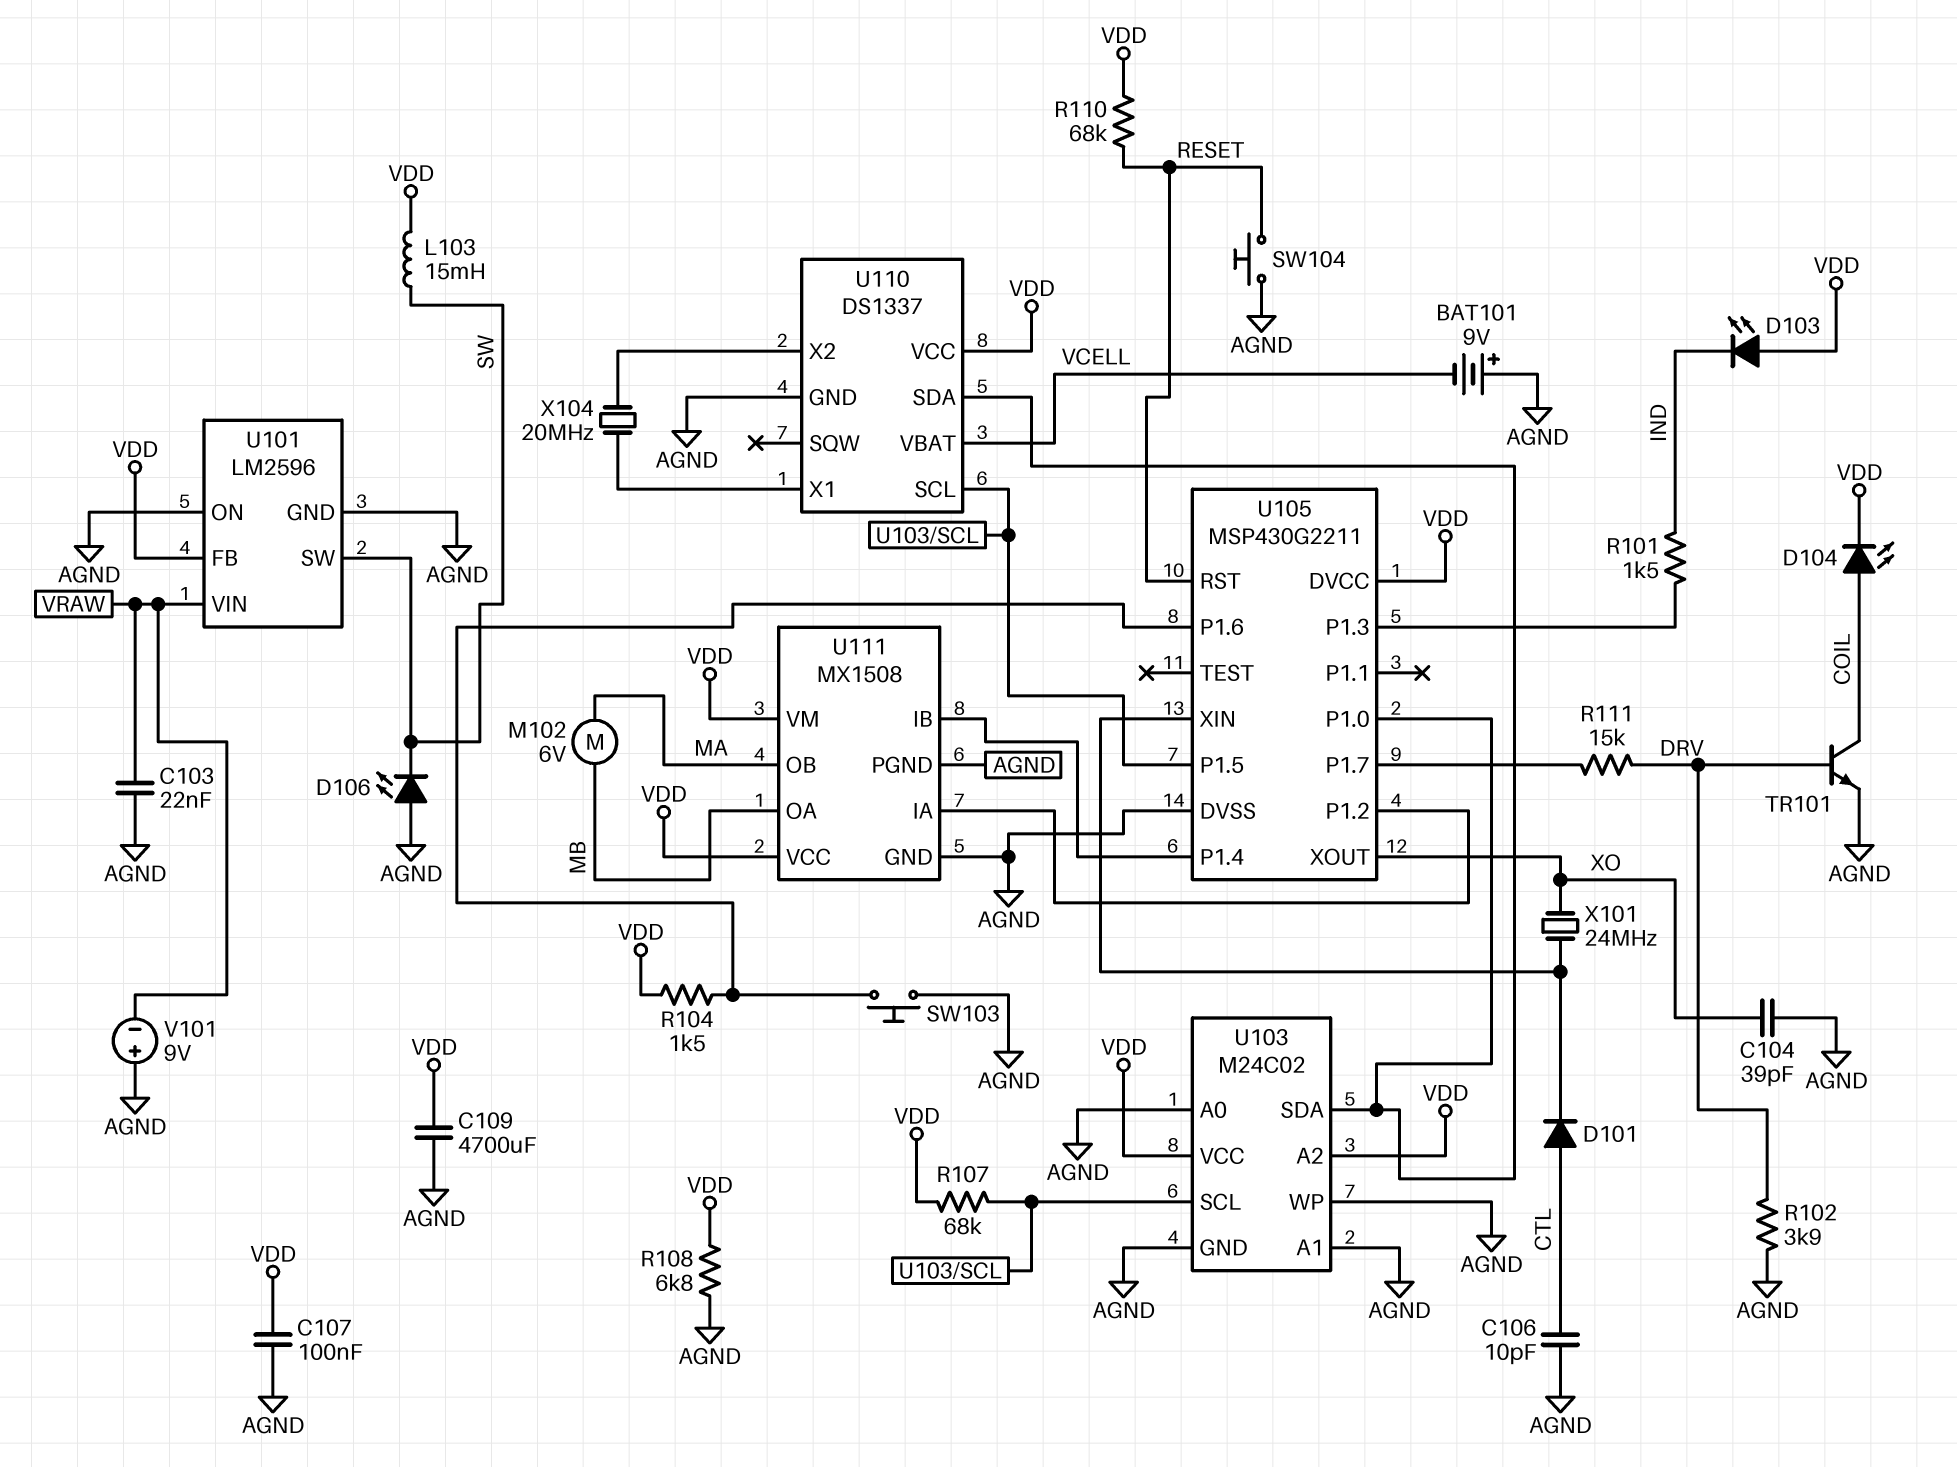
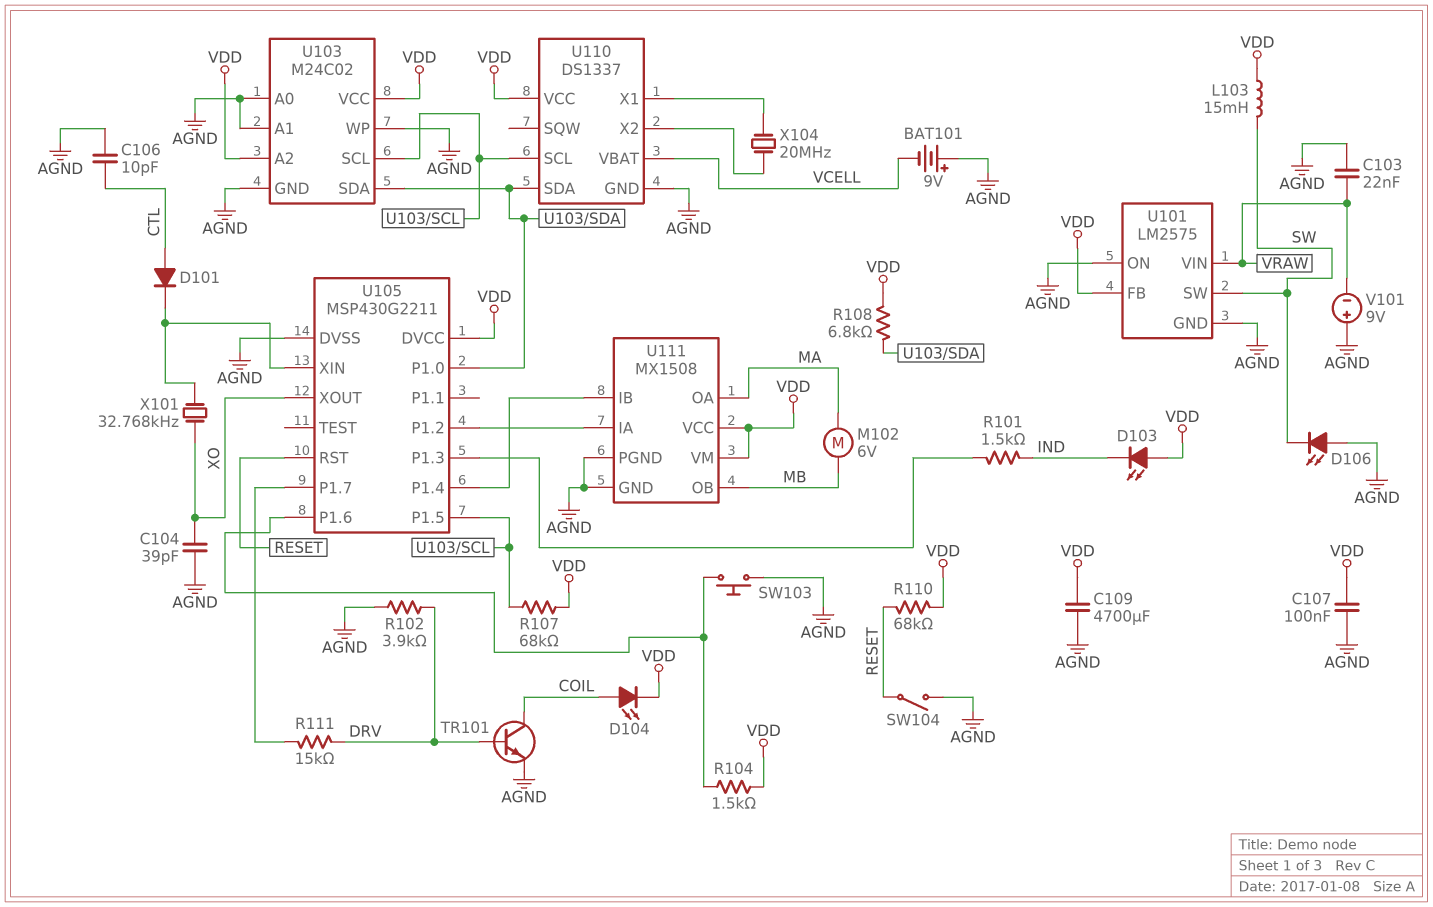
R108: 6.8k (AGND, VDD) -> 6.8k (U103/SDA, VDD)
SW104: button (AGND, RESET) -> switch (AGND, RESET)
U101: LM2596 -> LM2575
U111 pin OA: MB -> MA
U111 pin OB: MA -> MB
X101: 24MHz (U105/XIN, XO) -> 32.768kHz (U105/XIN, XO)

